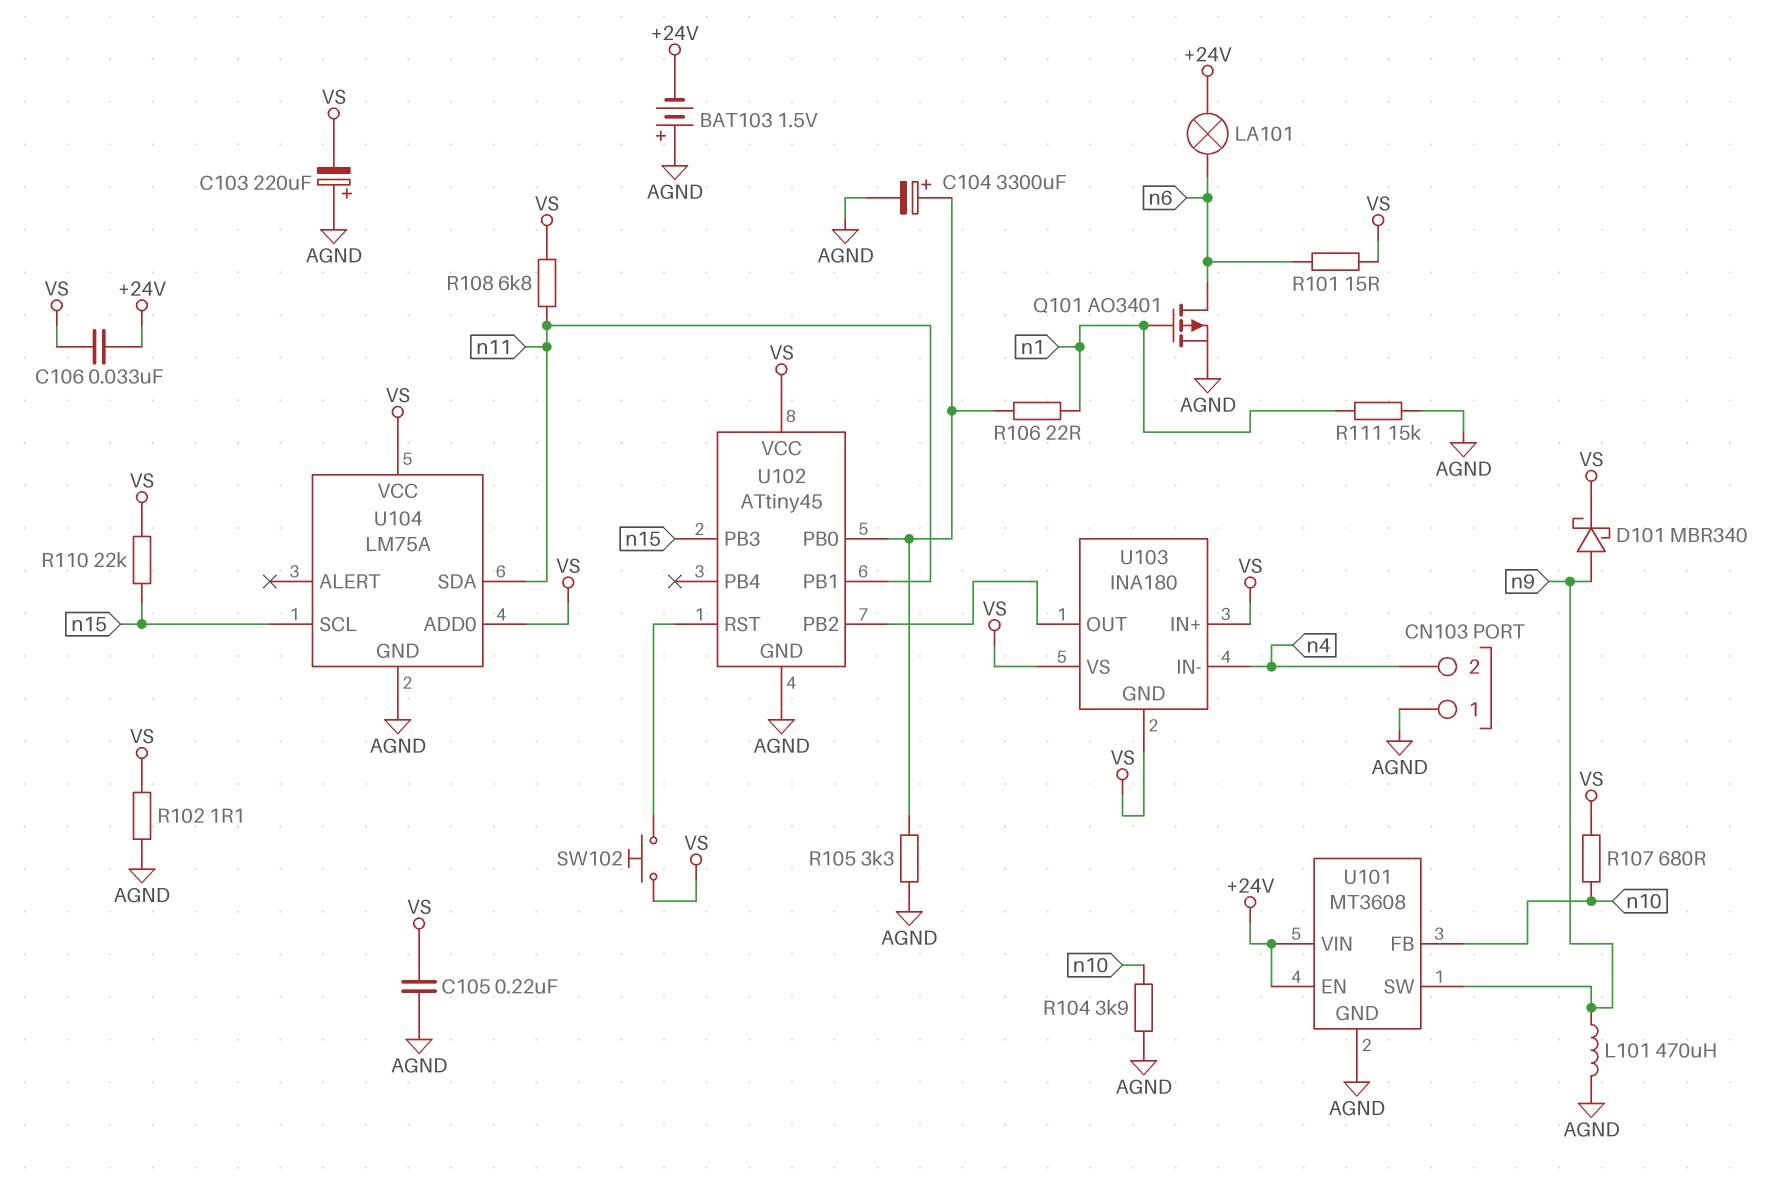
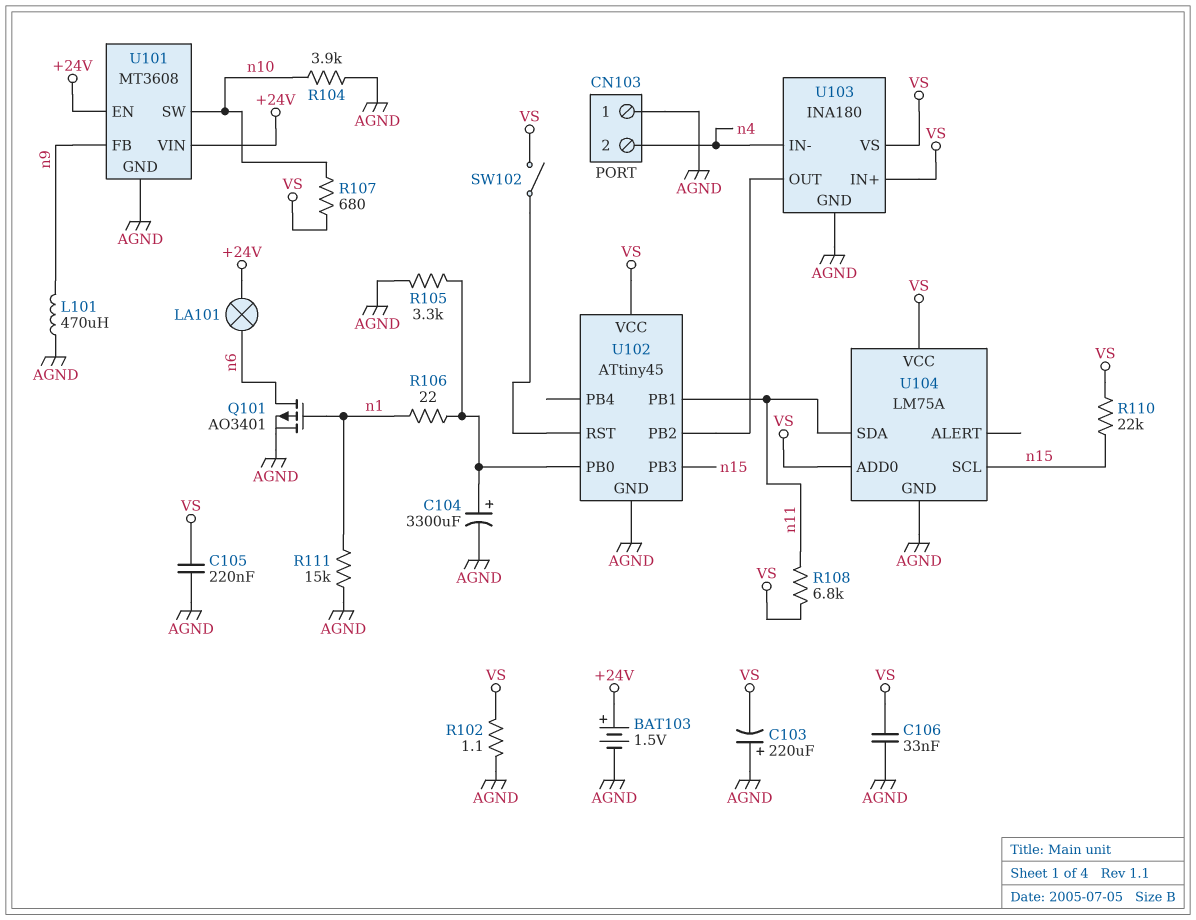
BAT103: 1.5V (plus AGND, minus +24V) -> 1.5V (plus +24V, minus AGND)
C106: 33nF (+24V, VS) -> 33nF (AGND, VS)
D101: schottky MBR340 (A n9, K VS) -> none
R101: 15 (VS, n6) -> none
SW102: button (U102/RST, VS) -> switch (U102/RST, VS)
U101 pin FB: n10 -> n9
U101 pin SW: n9 -> n10
U103 pin GND: VS -> AGND

